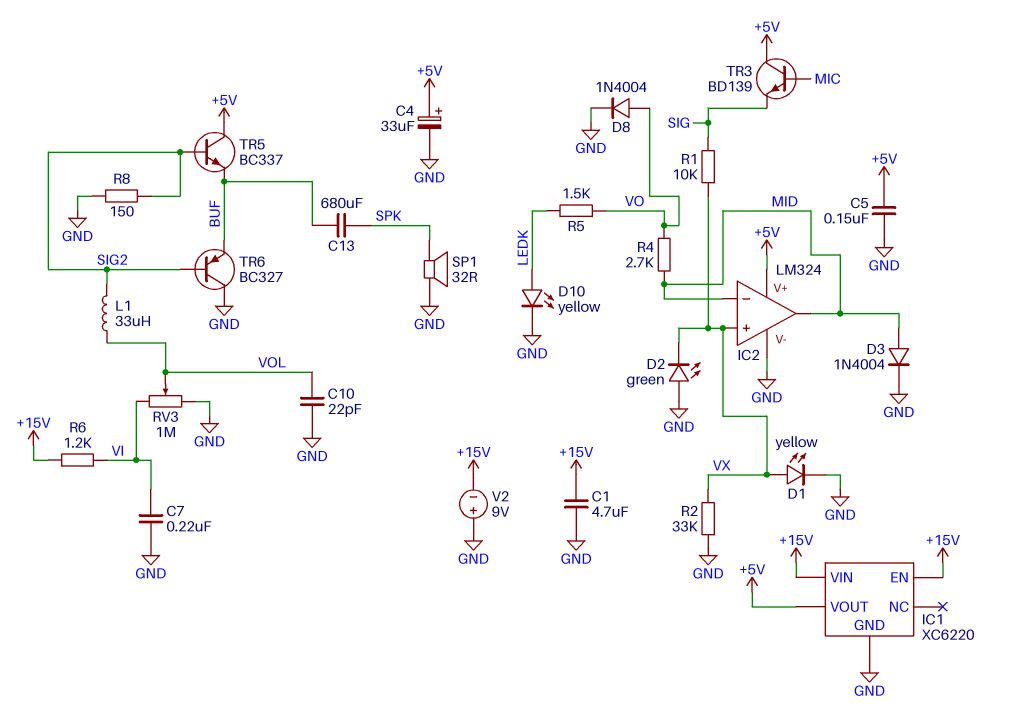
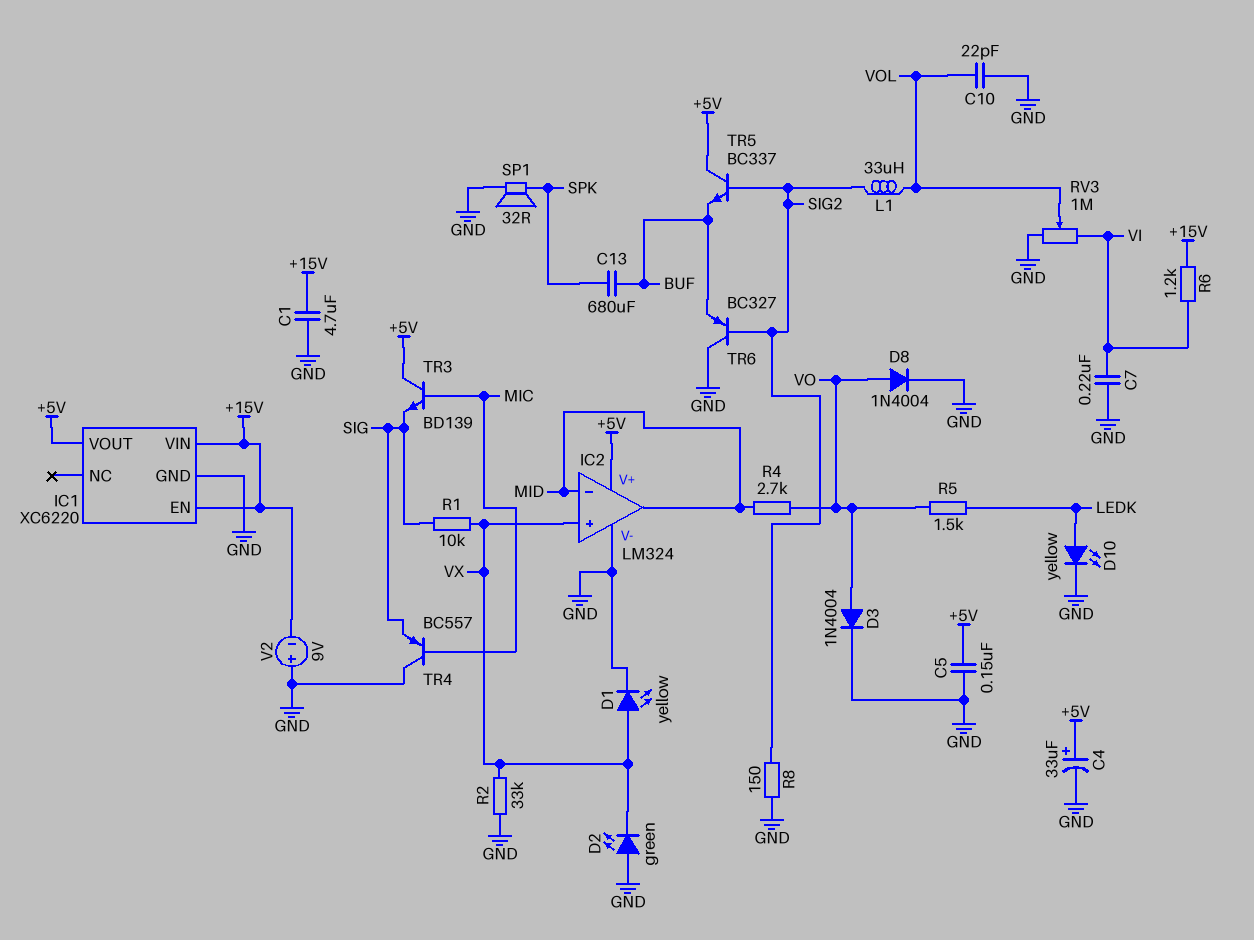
D3: diode 1N4004 (A MID, K GND) -> diode 1N4004 (A VO, K GND)
TR4: none -> PNP BC557 (B MIC, C GND, E SIG)

